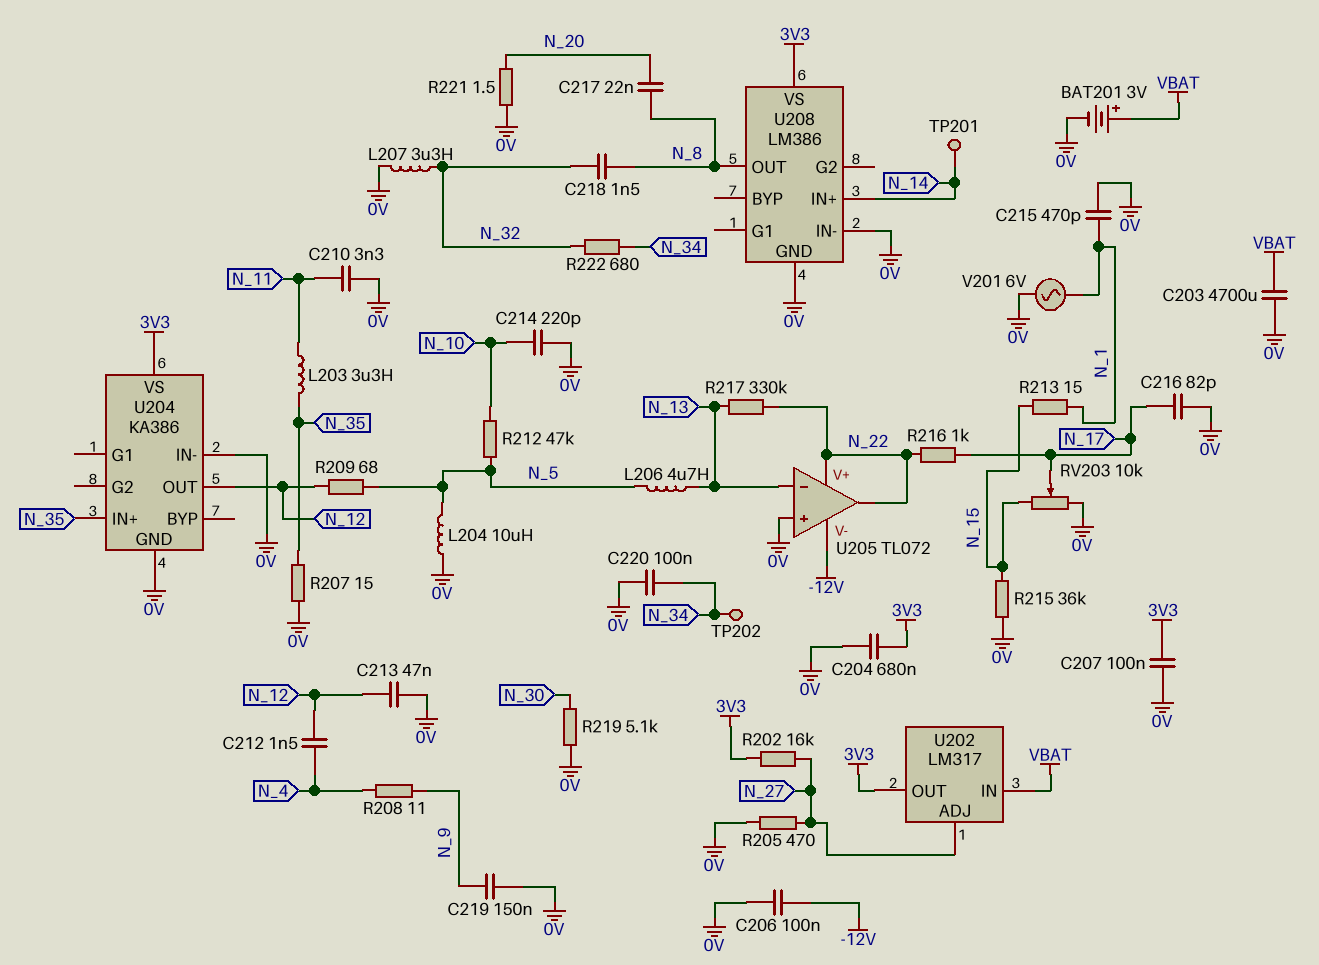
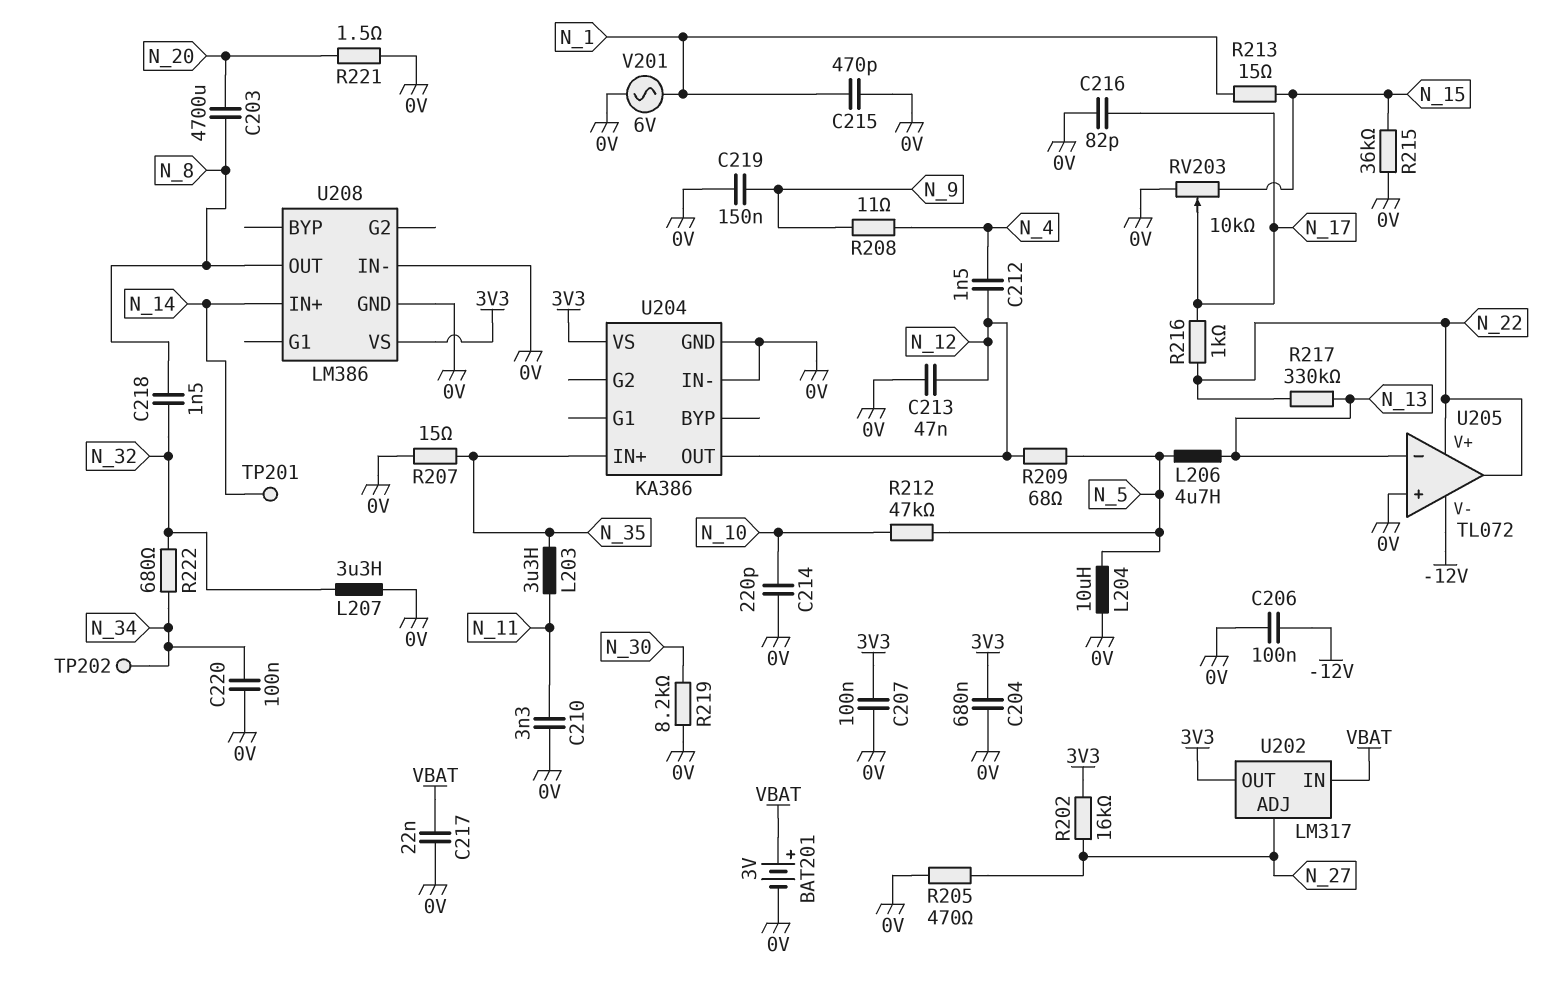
C203: 4700uF (0V, VBAT) -> 4700uF (N_8, N_20)
C217: 22nF (N_8, N_20) -> 22nF (0V, VBAT)
R219: 5.1k (0V, N_30) -> 8.2k (0V, N_30)

